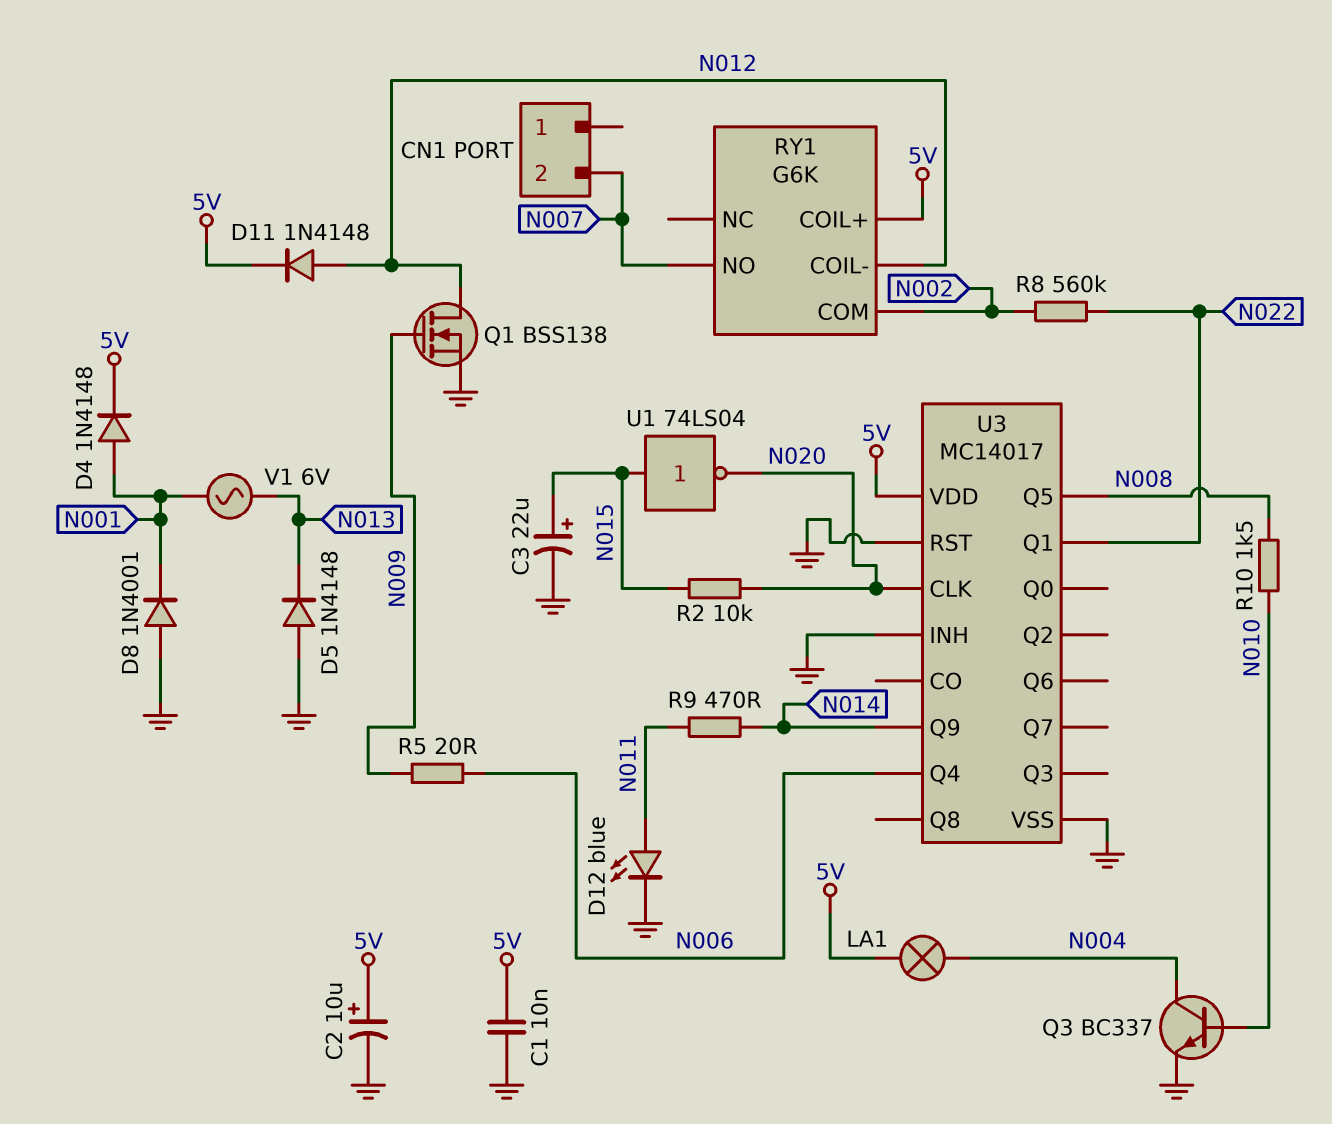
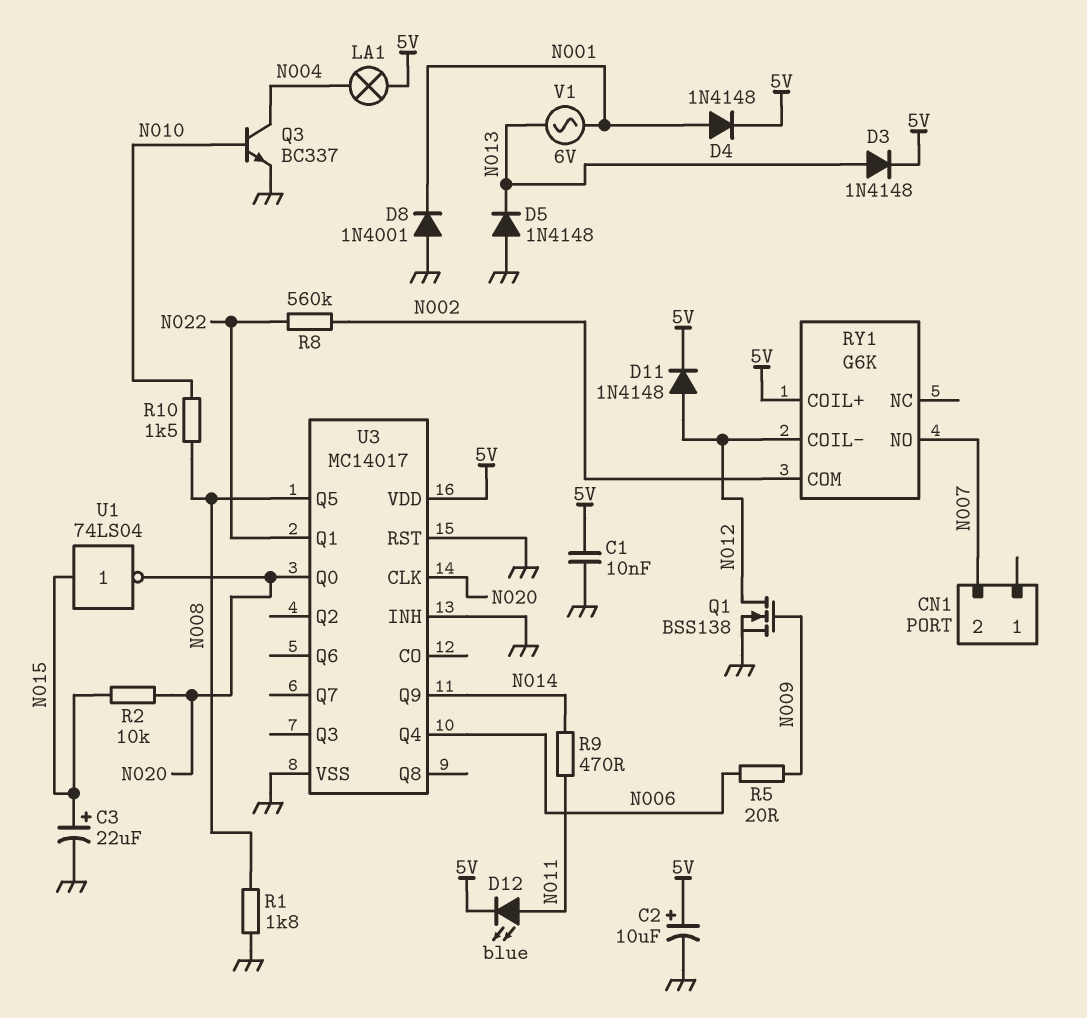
D3: none -> diode 1N4148 (A N013, K 5V)
D12: LED blue (A N011, K GND) -> LED blue (A N011, K 5V)
R1: none -> 1.8k (GND, N008)
U3 pin Q0: none -> N020

